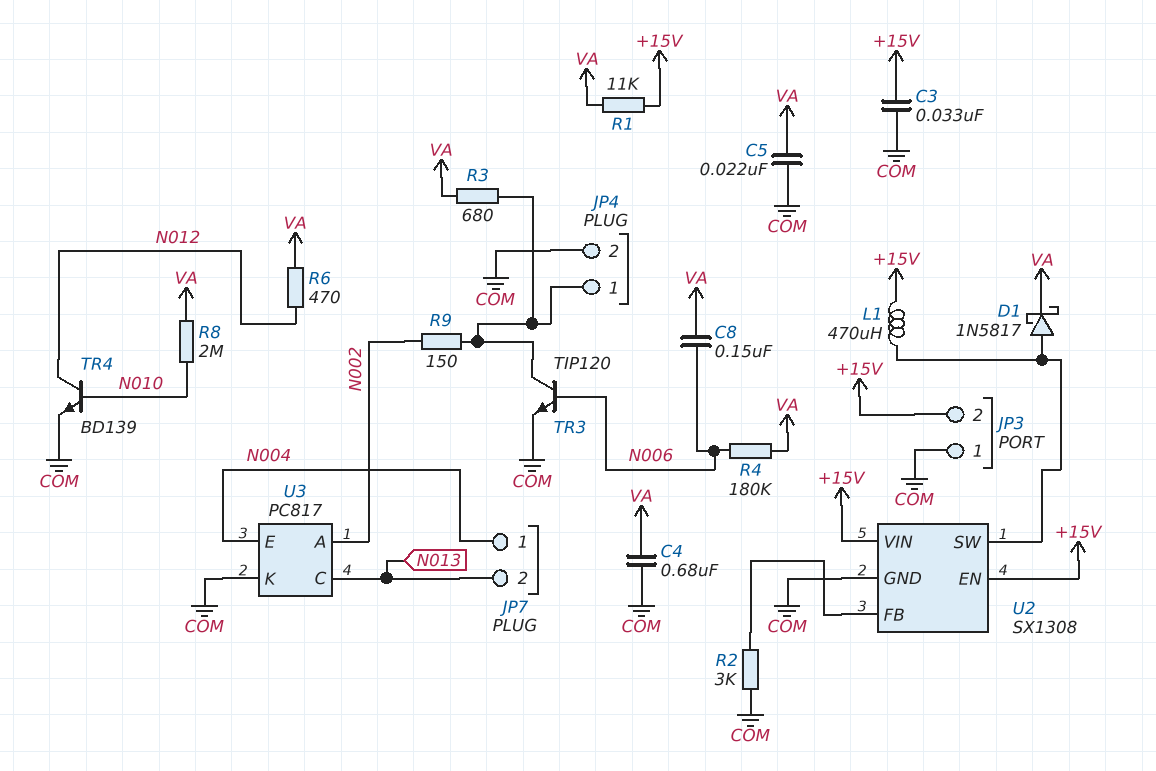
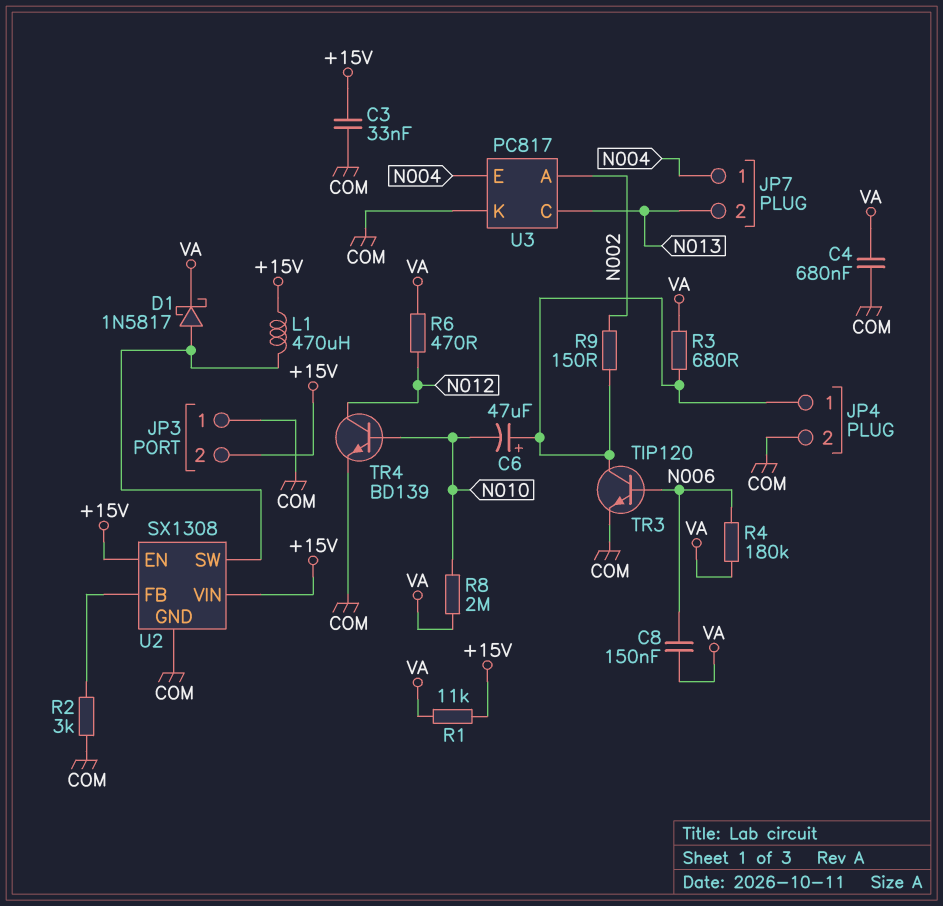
C5: 22nF (COM, VA) -> none
C6: none -> 47uF (plus JP4/1, minus N010)

